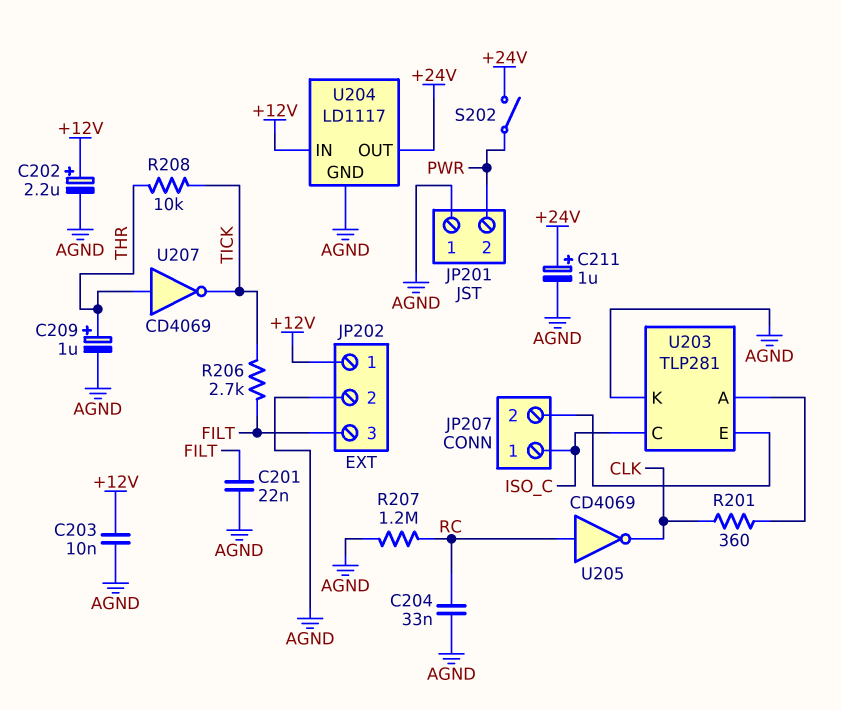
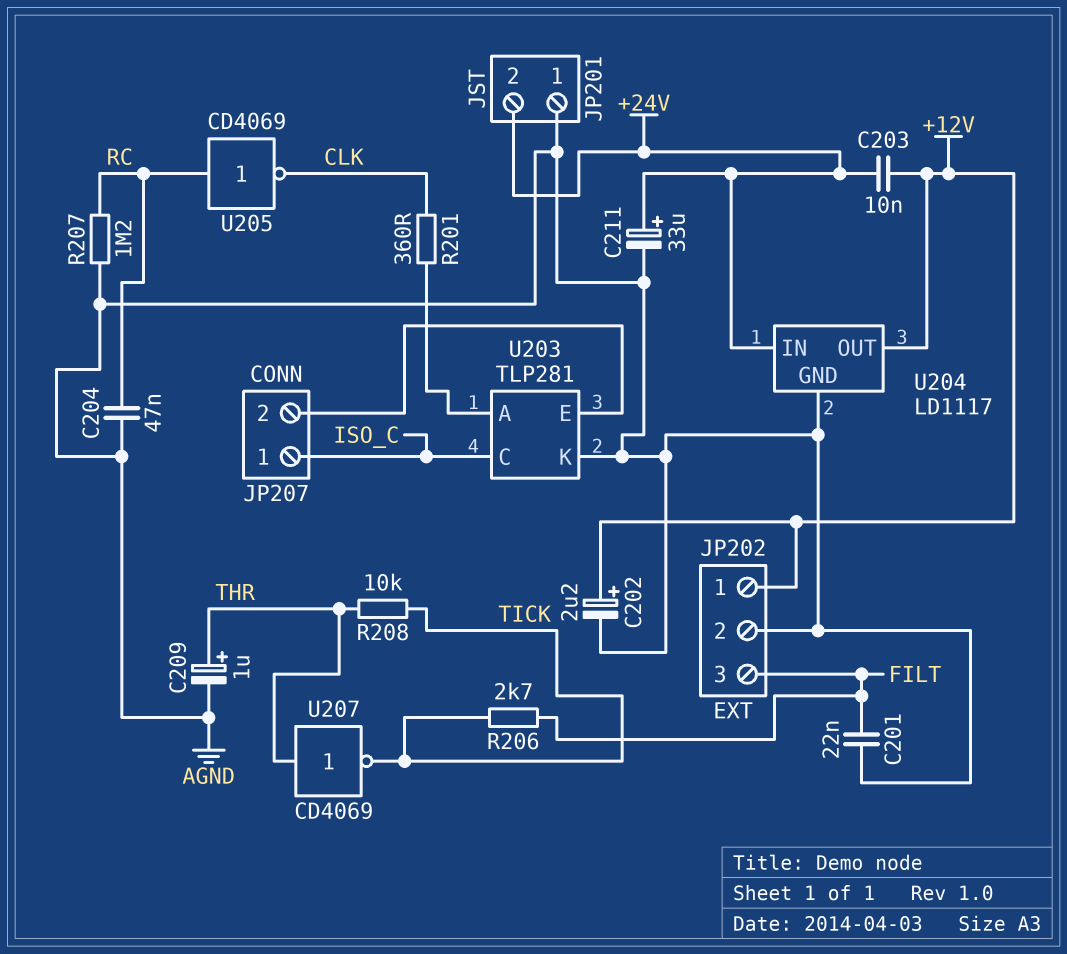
C203: 10nF (+12V, AGND) -> 10nF (+12V, +24V)
C204: 33nF (AGND, RC) -> 47nF (AGND, RC)
C211: 1uF (plus +24V, minus AGND) -> 33uF (plus +24V, minus AGND)
JP201 pin 2: PWR -> +24V
S202: switch (+24V, PWR) -> none
U204 pin IN: +12V -> +24V
U204 pin OUT: +24V -> +12V

